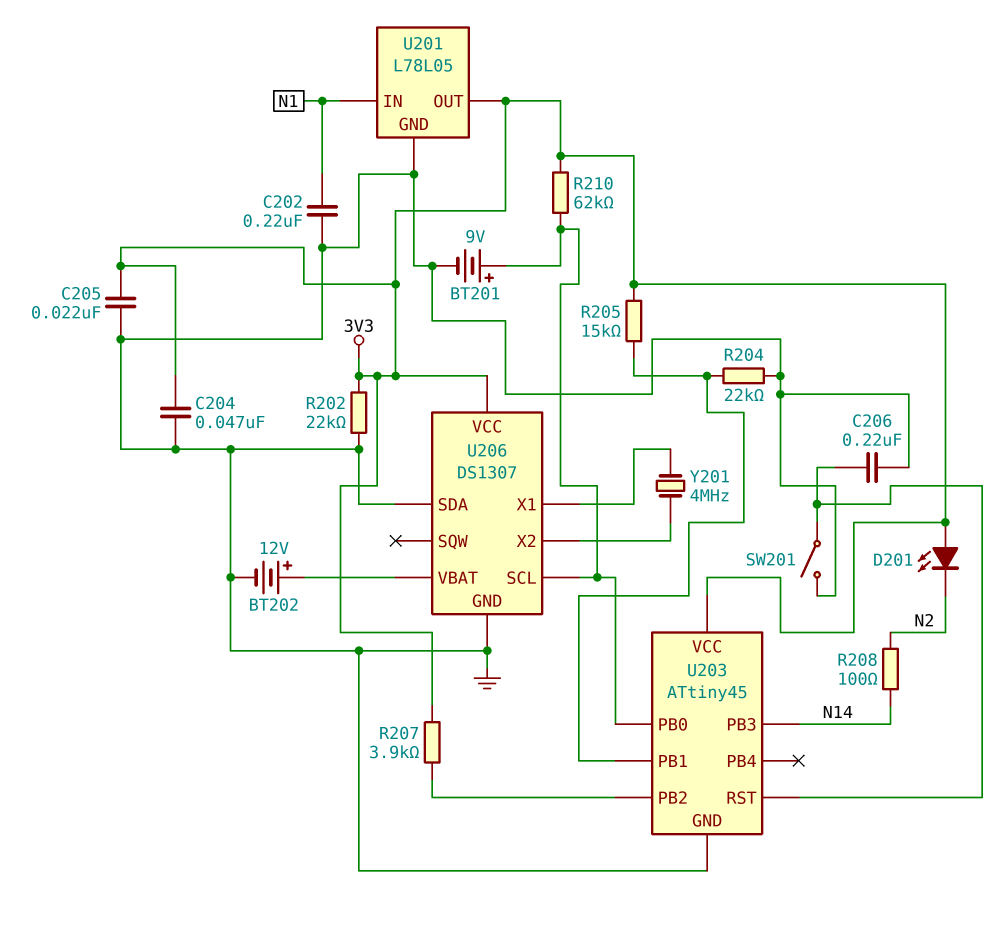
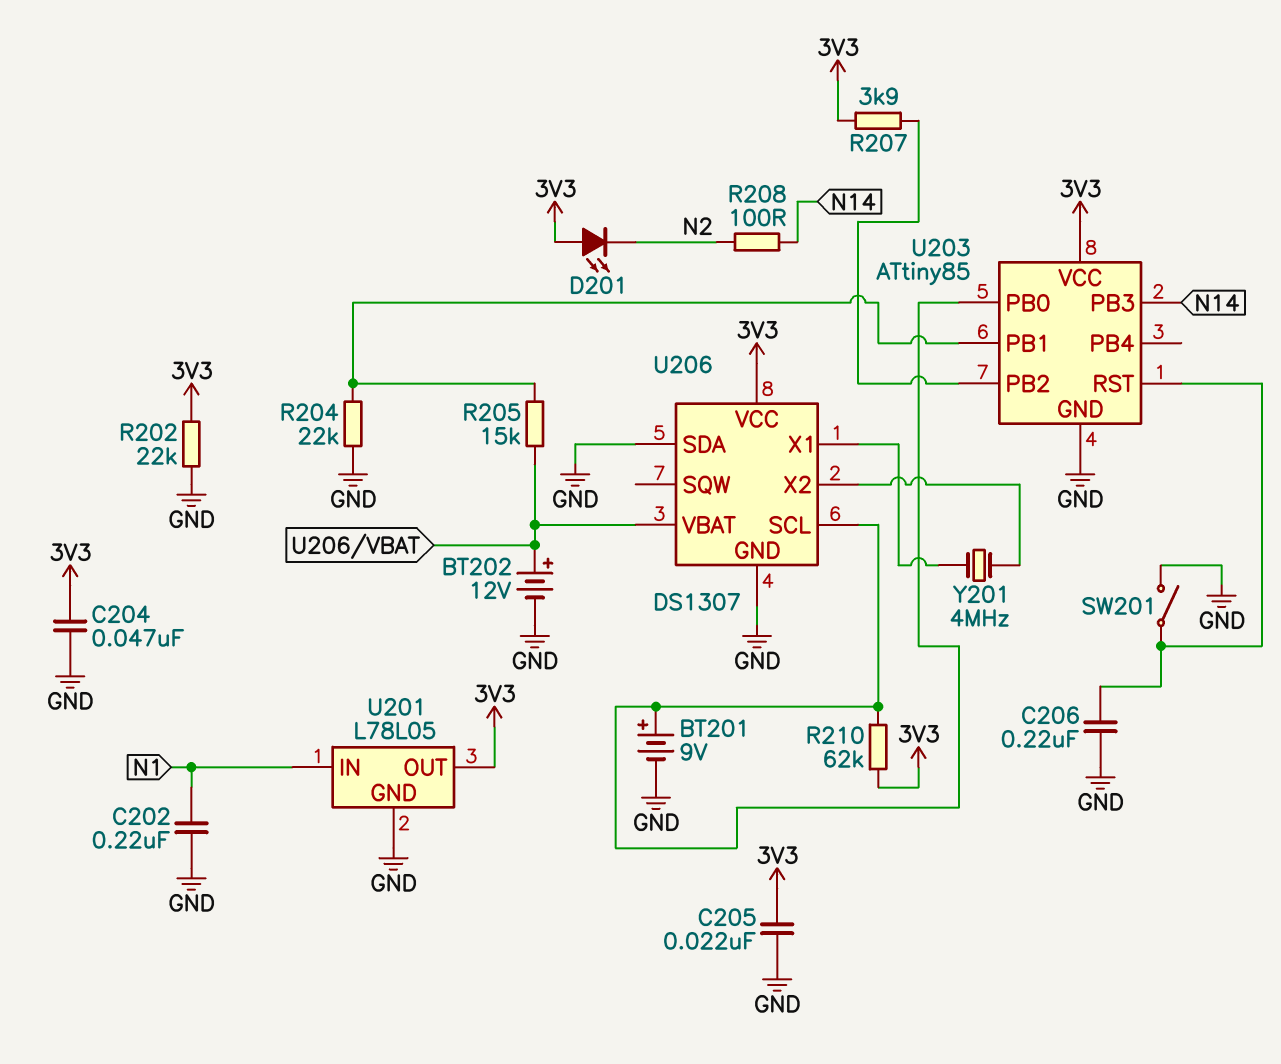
R205: 15k (3V3, U203/PB1) -> 15k (U203/PB1, U206/VBAT)
U203: ATtiny45 -> ATtiny85

